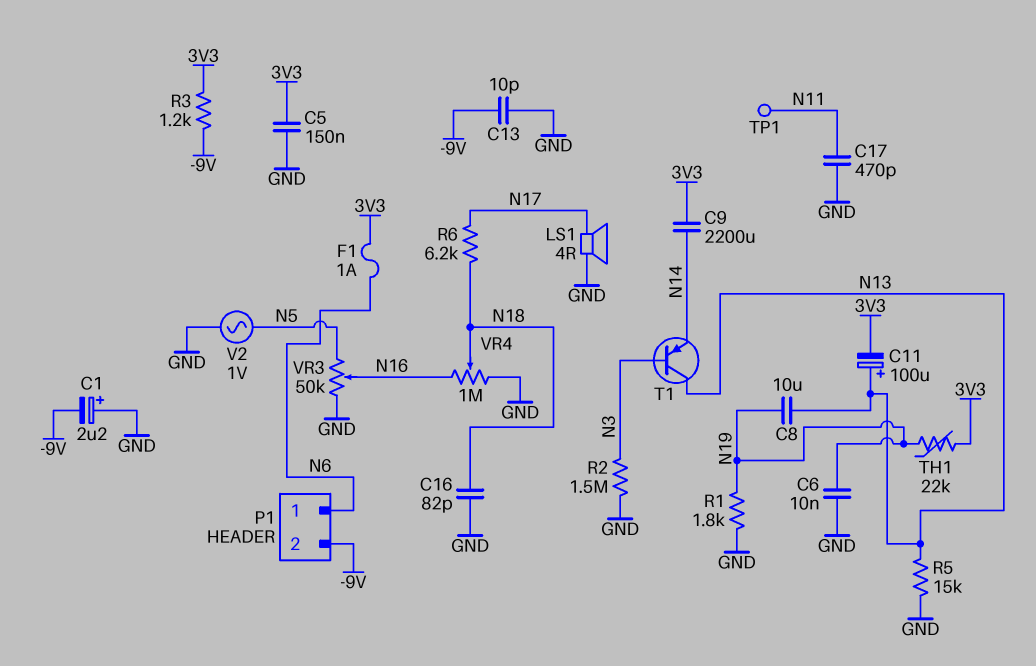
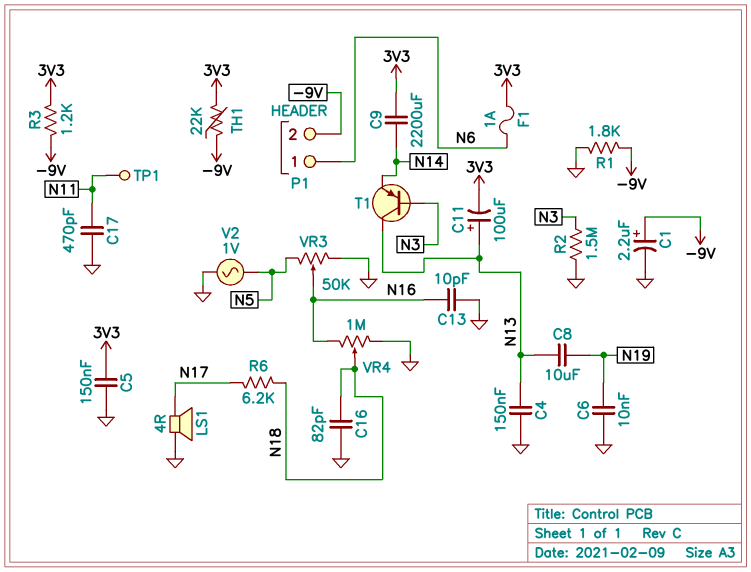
C1: 2.2uF (plus GND, minus -9V) -> 2.2uF (plus -9V, minus GND)
C4: none -> 150nF (GND, N13)
C13: 10pF (-9V, GND) -> 10pF (GND, N16)
R1: 1.8k (GND, N19) -> 1.8k (-9V, GND)
R5: 15k (GND, N13) -> none
TH1: 22k (3V3, N19) -> 22k (-9V, 3V3)

